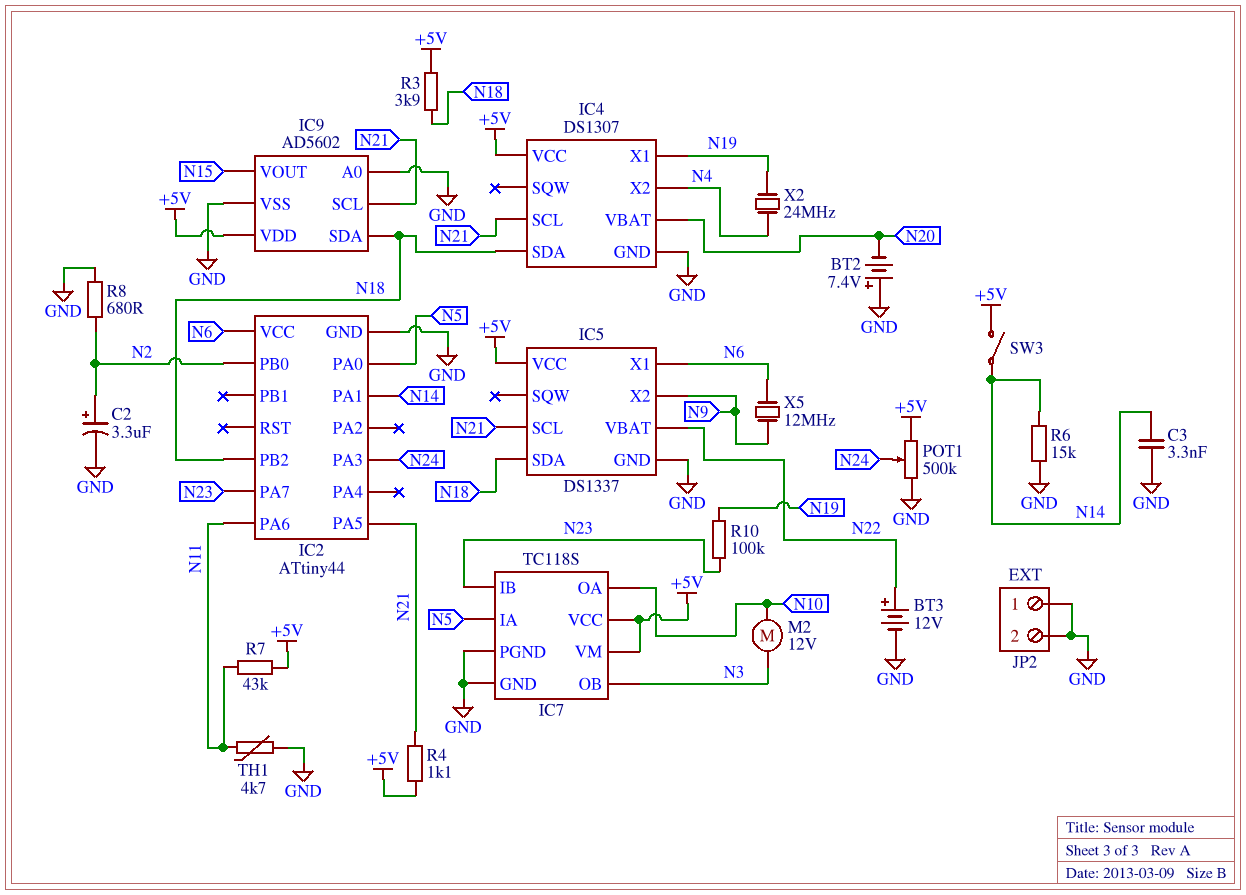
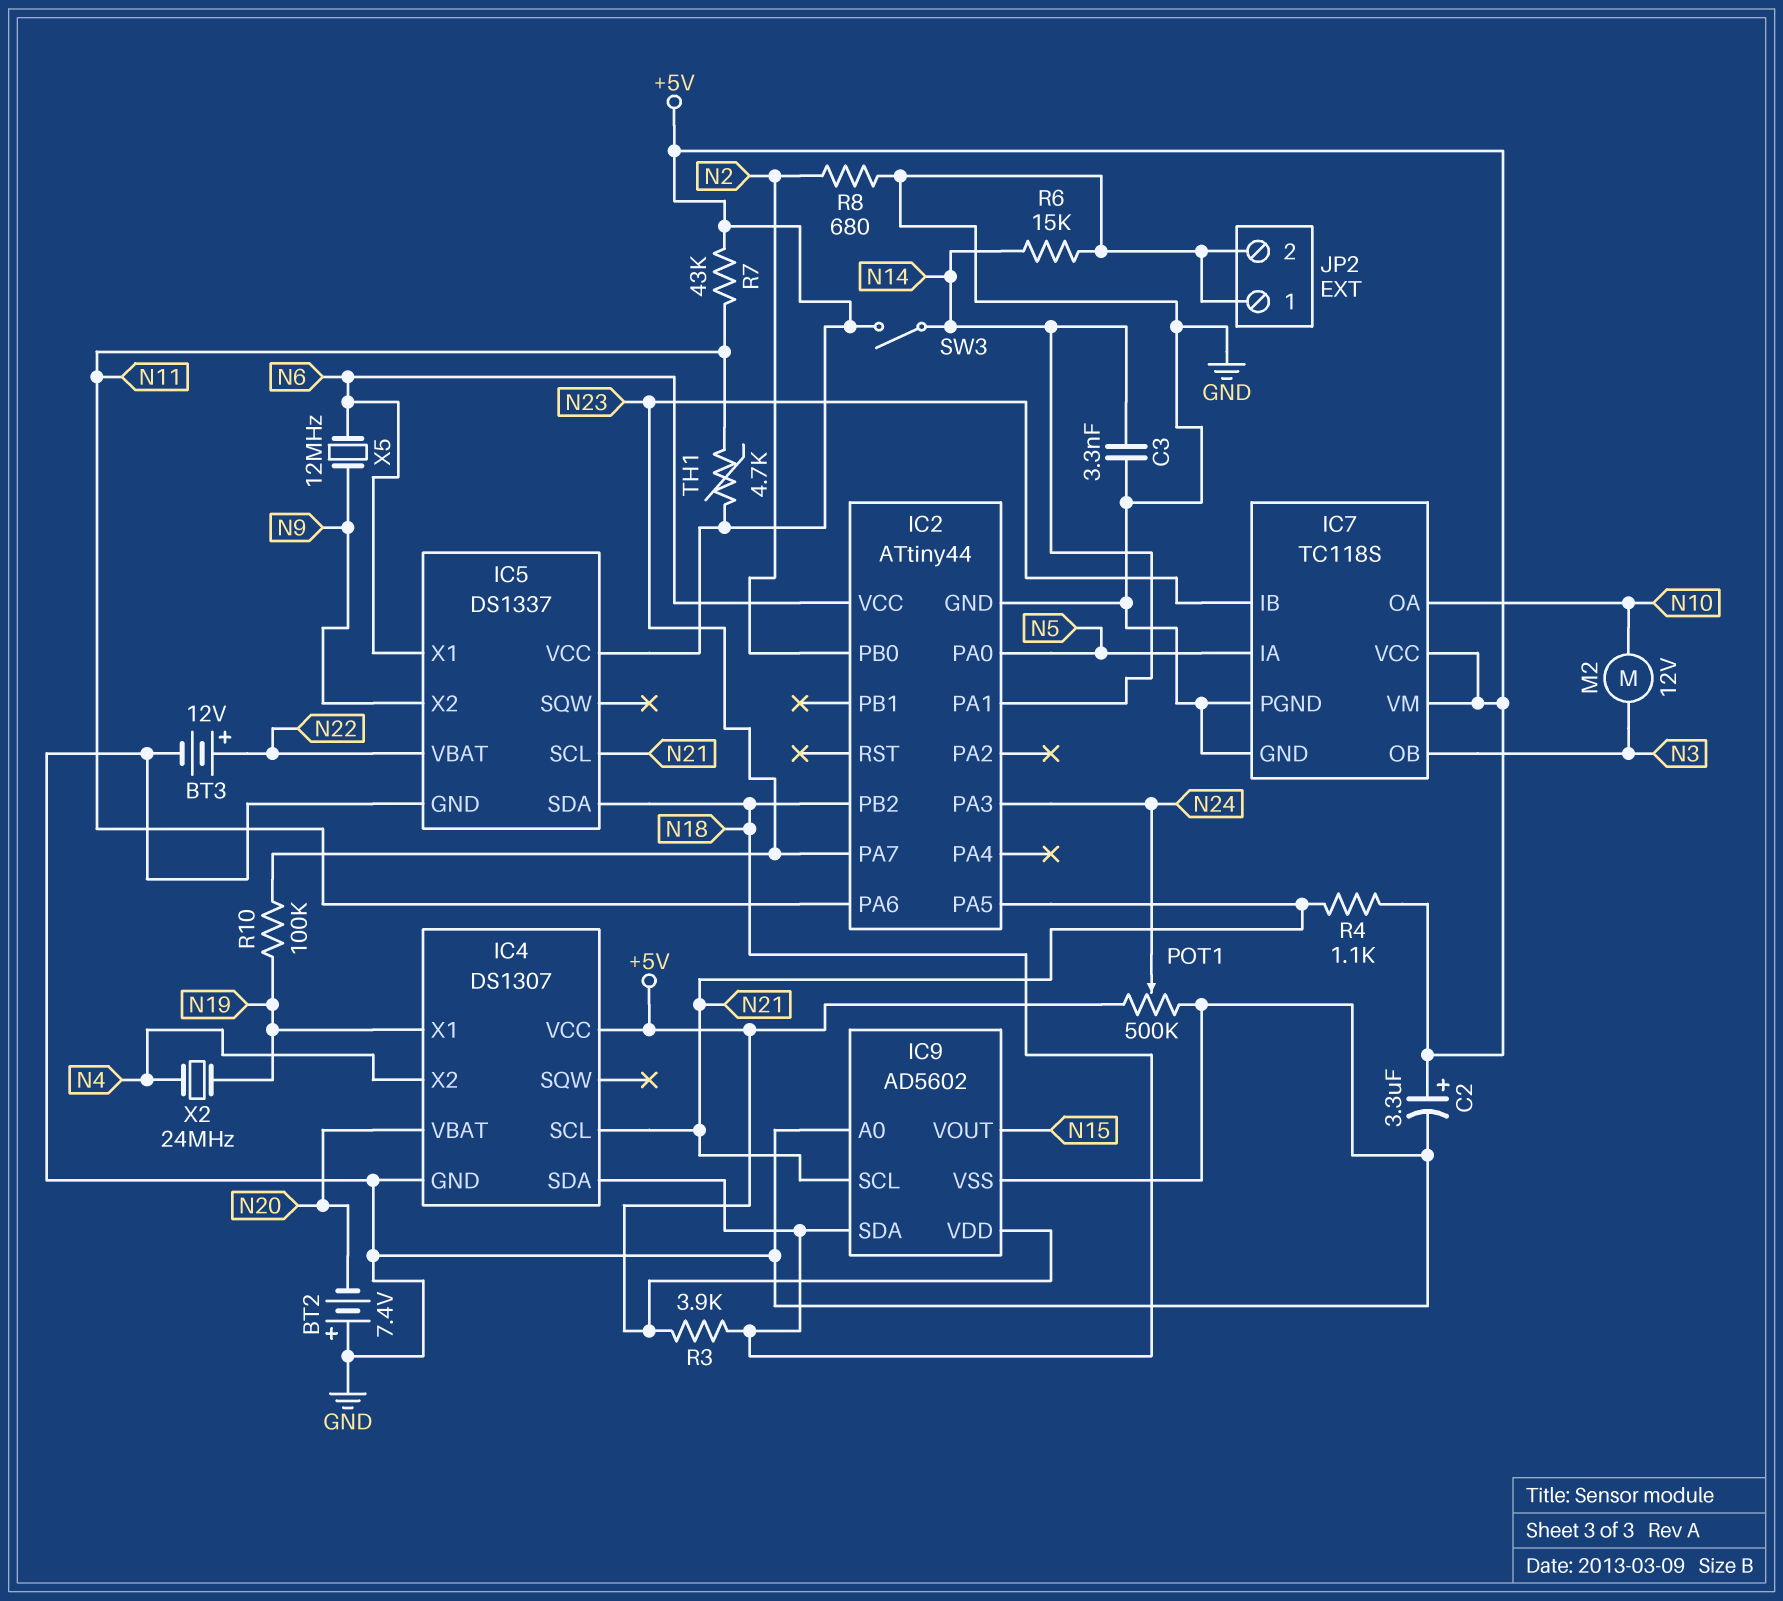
C2: 3.3uF (plus N2, minus GND) -> 3.3uF (plus +5V, minus GND)
TH1: 4.7k (GND, N11) -> 4.7k (+5V, N11)

